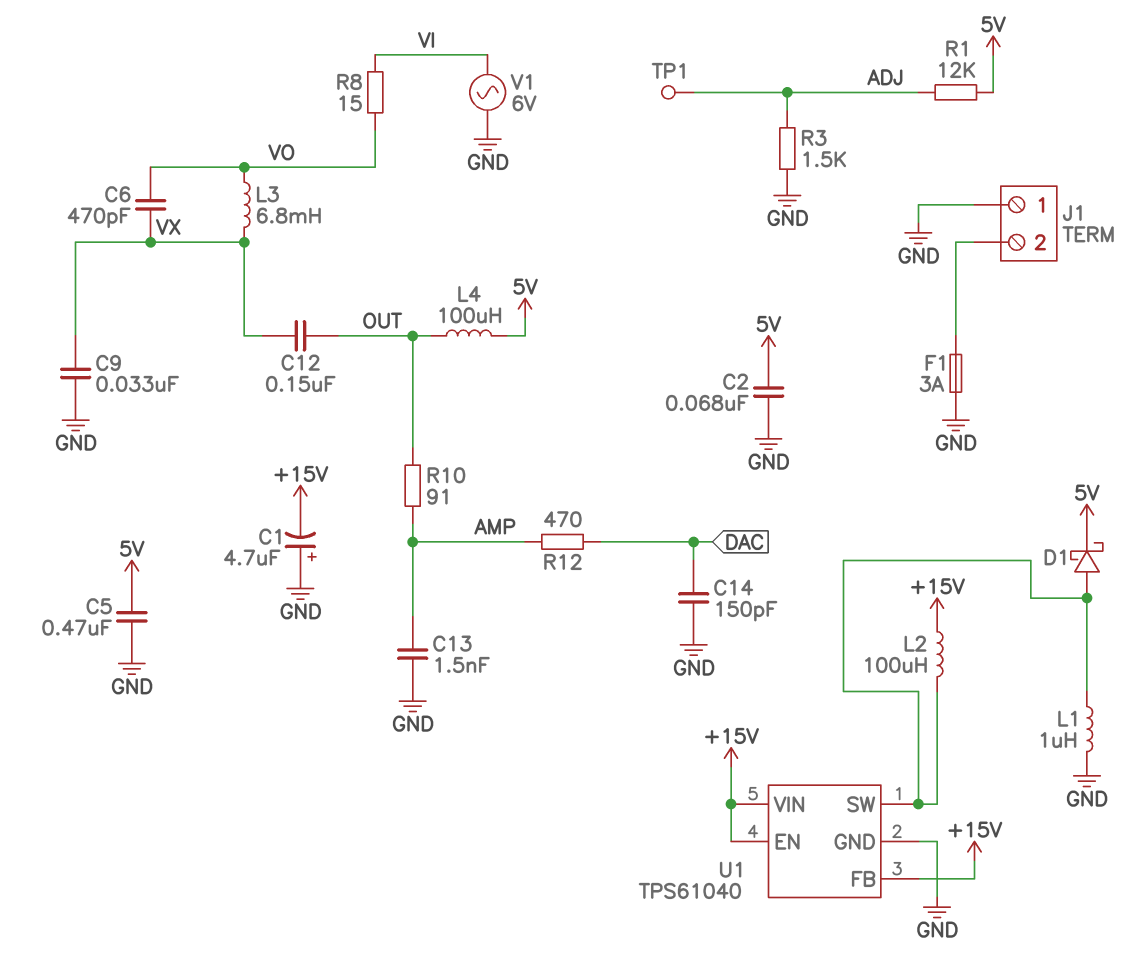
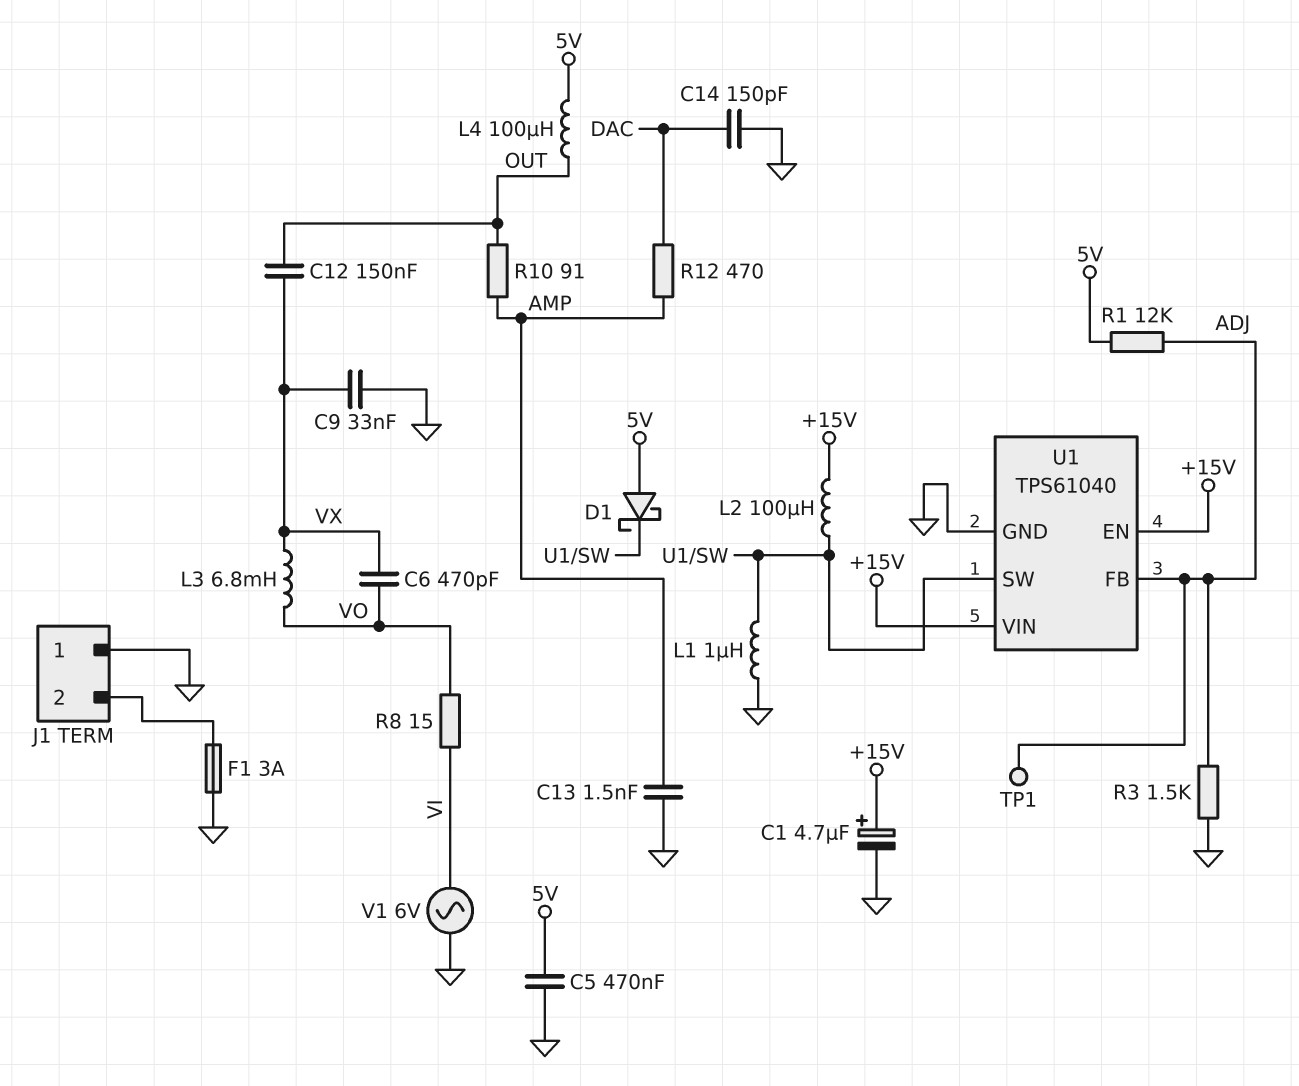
C1: 4.7uF (plus GND, minus +15V) -> 4.7uF (plus +15V, minus GND)
C2: 68nF (5V, GND) -> none
D1: schottky (A U1/SW, K 5V) -> schottky (A 5V, K U1/SW)
U1 pin FB: +15V -> ADJ

